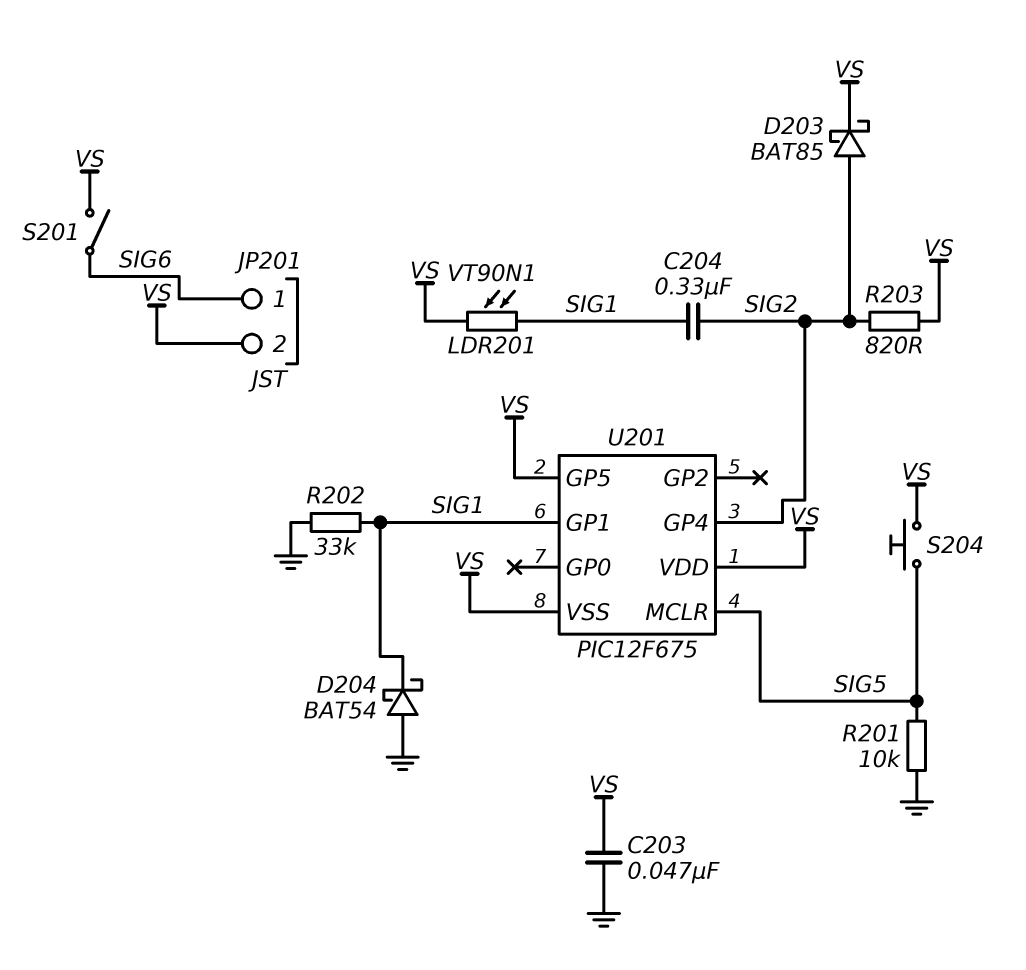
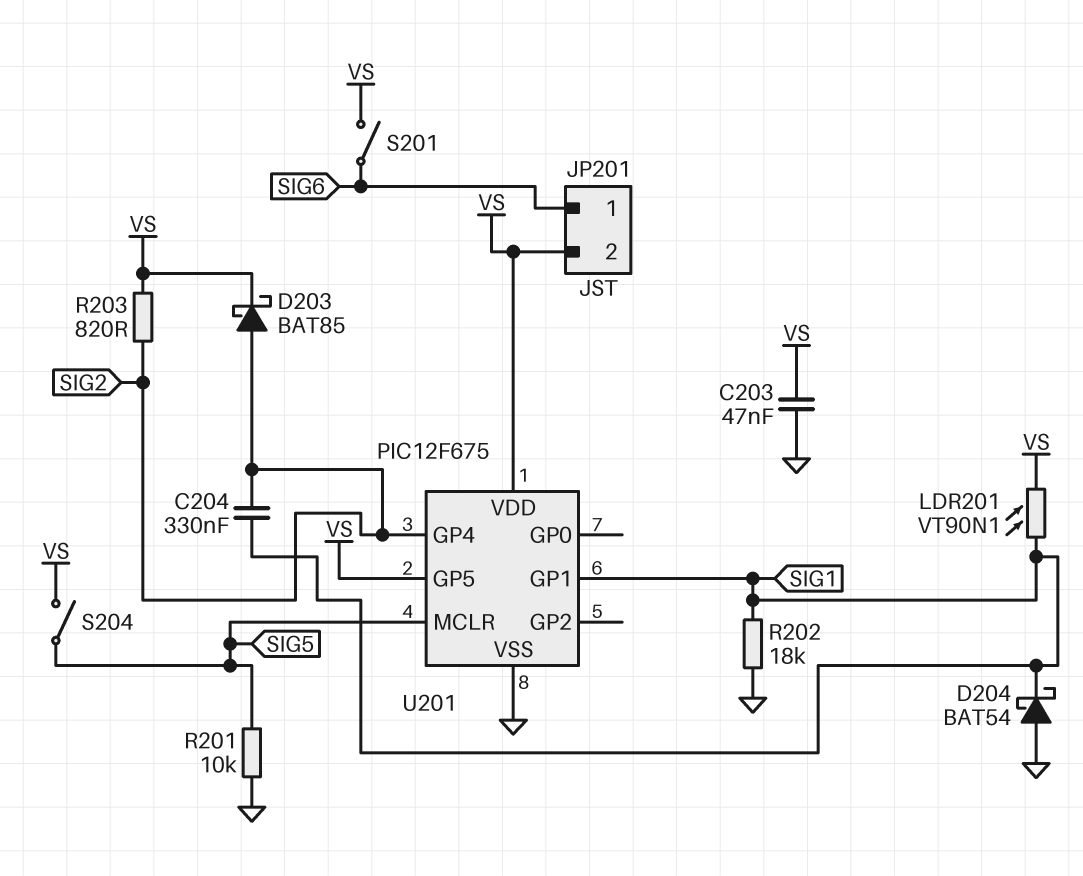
R202: 33k (GND, SIG1) -> 18k (GND, SIG1)
S204: button (SIG5, VS) -> switch (SIG5, VS)
U201 pin VSS: VS -> GND

